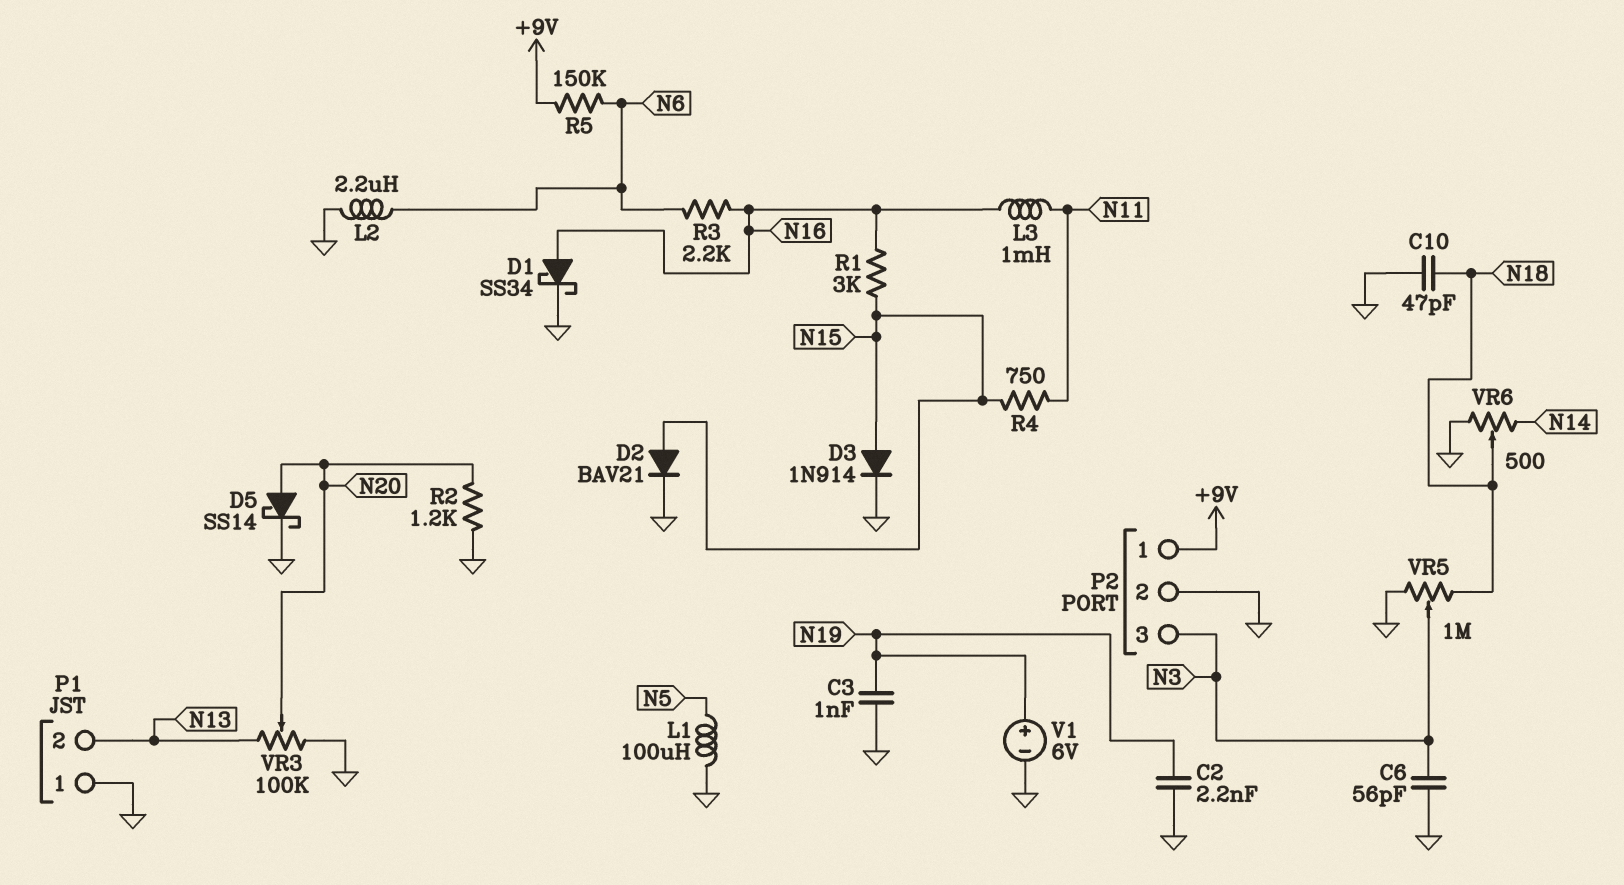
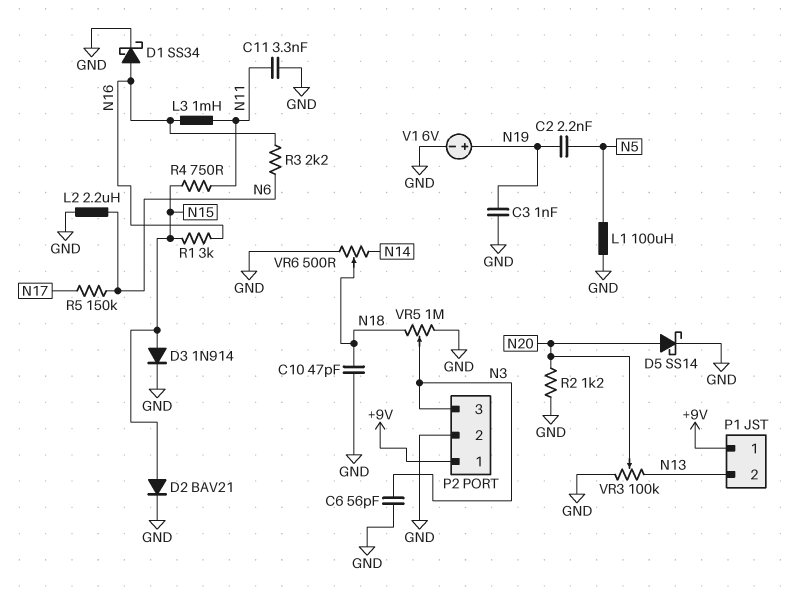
C2: 2.2nF (GND, N19) -> 2.2nF (N5, N19)
C11: none -> 3.3nF (GND, N11)
P1 pin 1: GND -> +9V
R5: 150k (+9V, N6) -> 150k (N6, N17)

